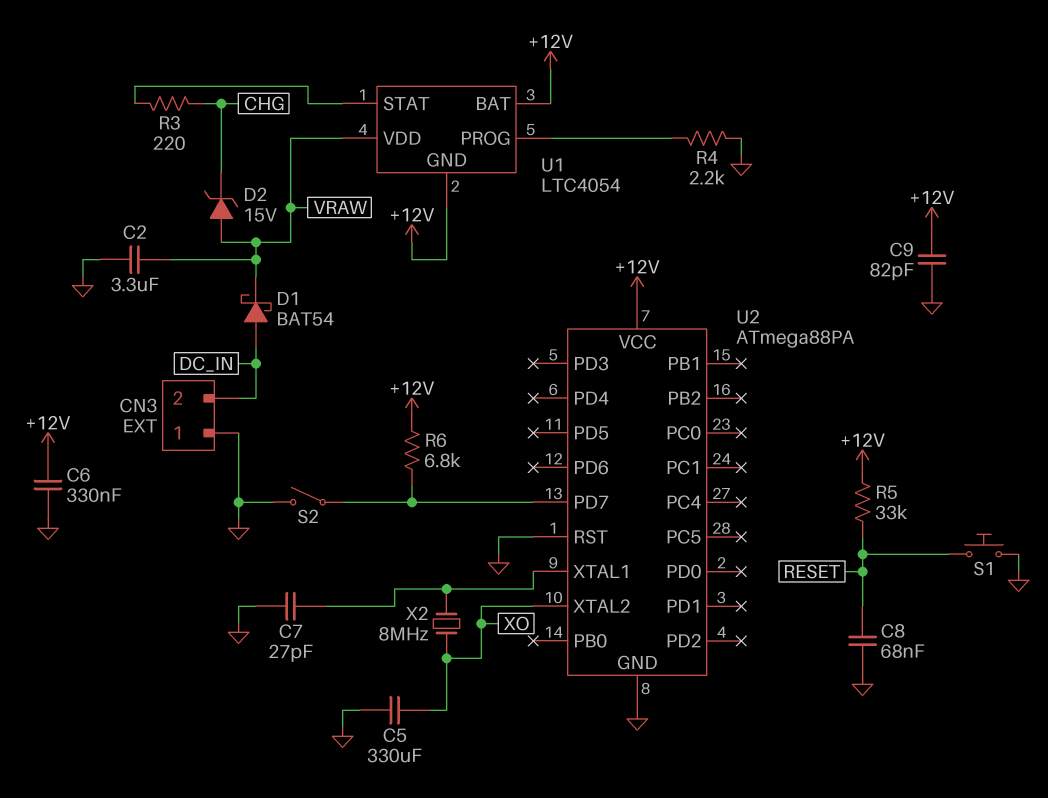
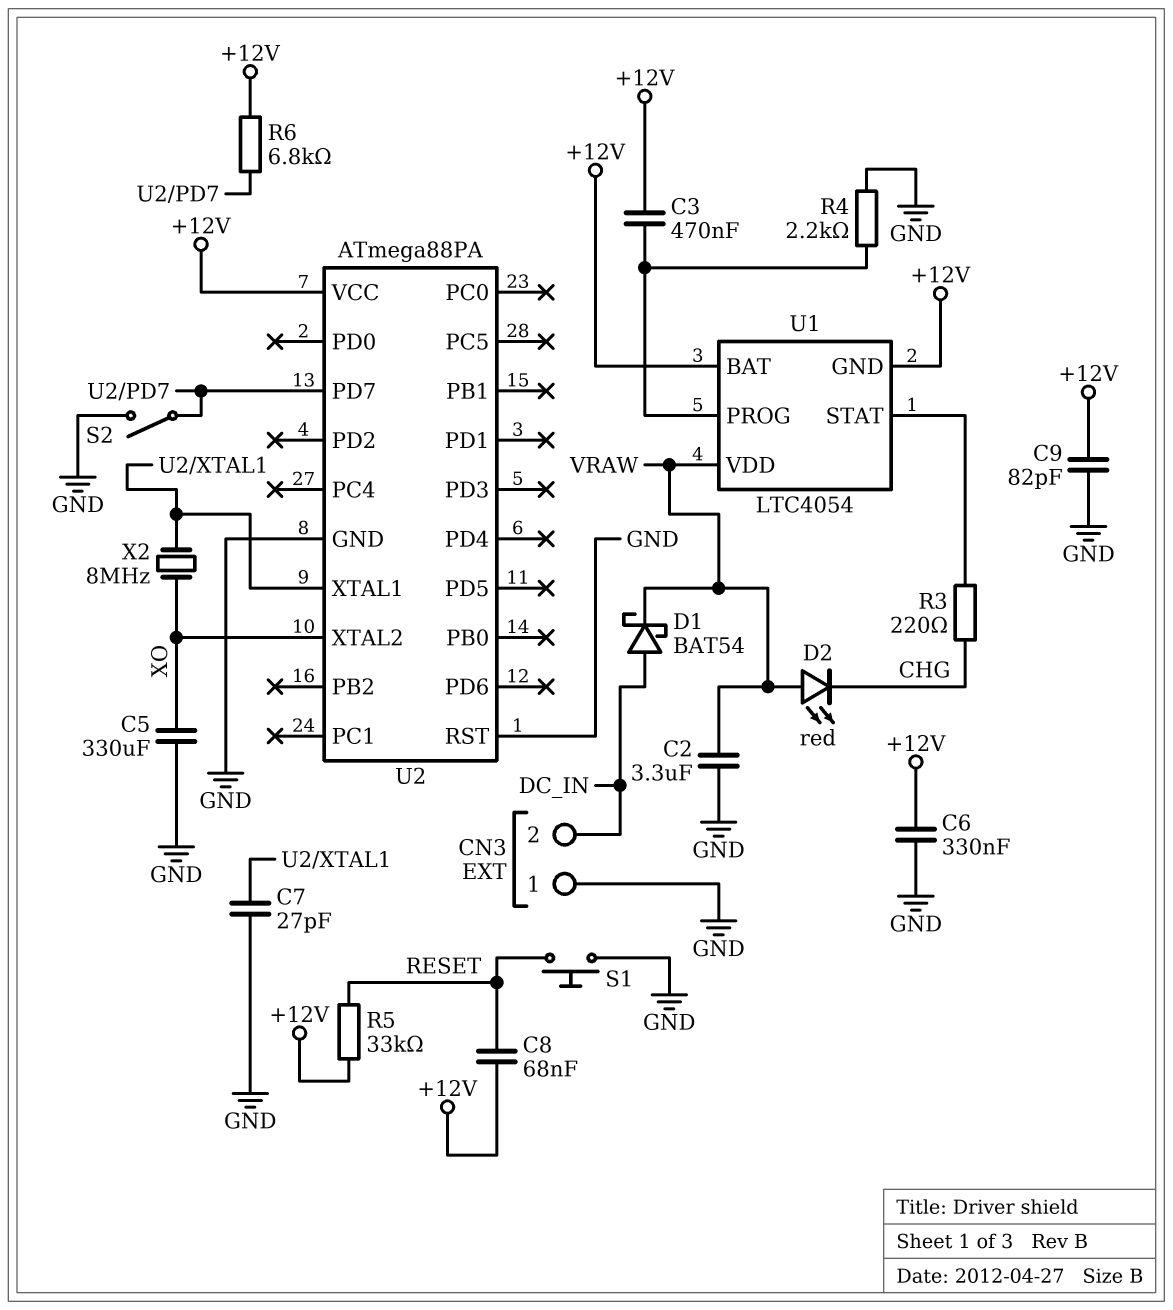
C3: none -> 470nF (+12V, U1/PROG)
C8: 68nF (GND, RESET) -> 68nF (+12V, RESET)
D2: zener 15V (A VRAW, K CHG) -> LED red (A VRAW, K CHG)

